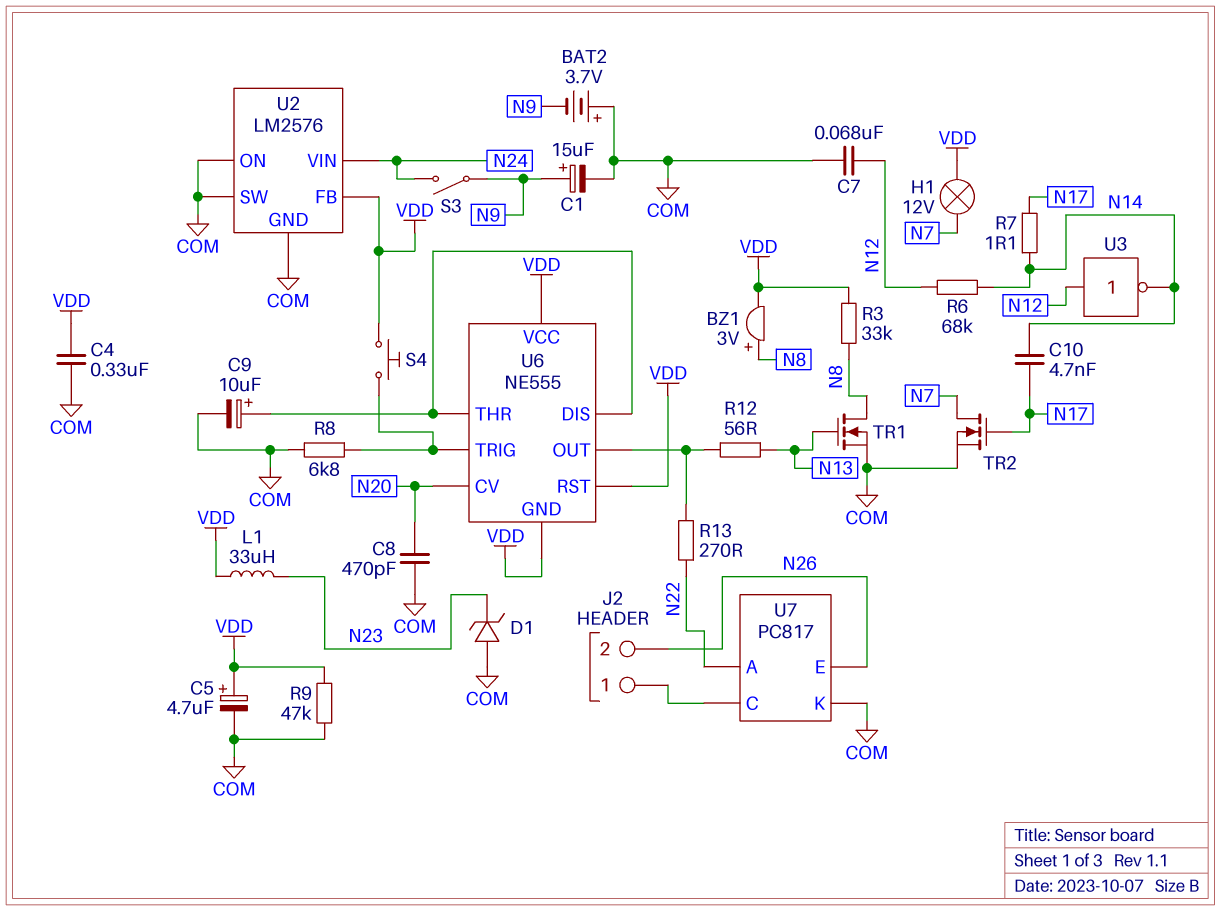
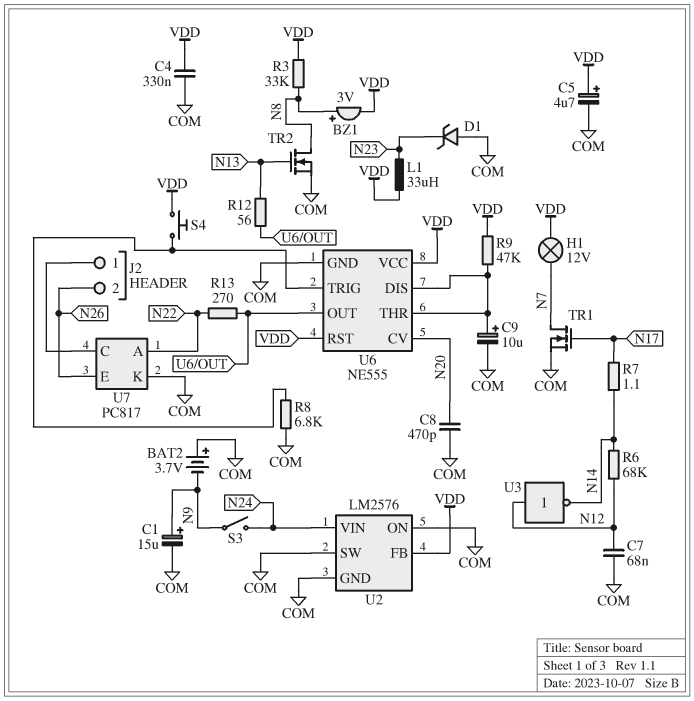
C10: 4.7nF (N14, N17) -> none
R9: 47k (COM, VDD) -> 47k (U6/DIS, VDD)
TR1: NMOS (G N13, D N8, S COM) -> NMOS (G N17, D N7, S COM)
TR2: NMOS (G N17, D N7, S COM) -> NMOS (G N13, D N8, S COM)
U6 pin GND: VDD -> COM

